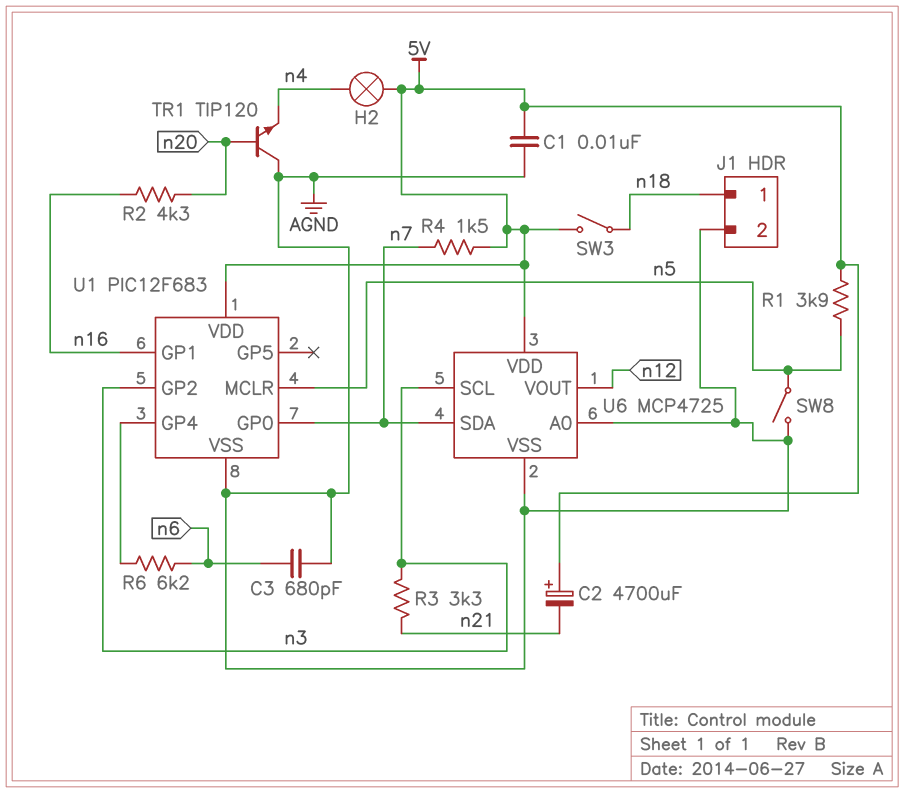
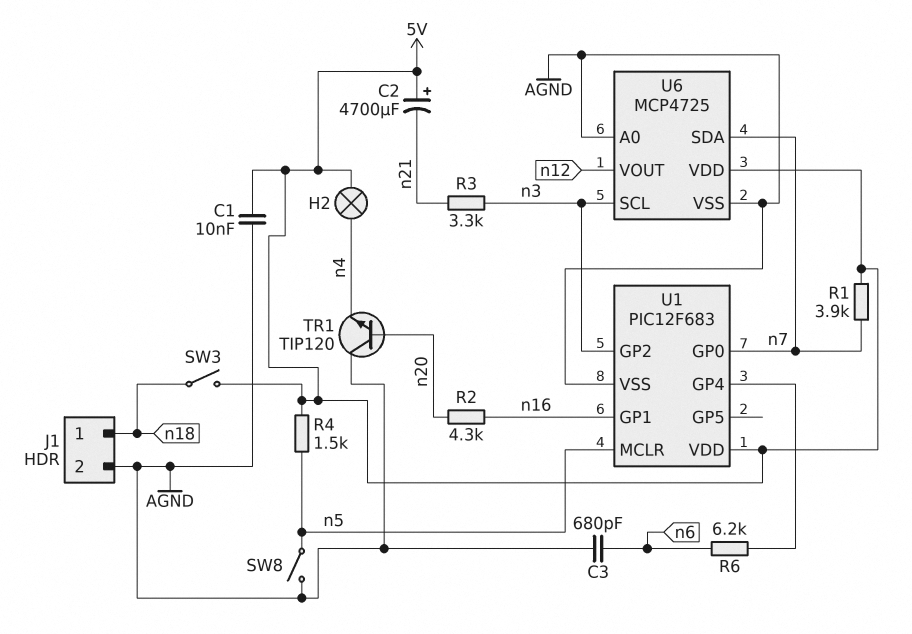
R1: 3.9k (5V, n5) -> 3.9k (5V, n7)
R4: 1.5k (5V, n7) -> 1.5k (5V, n5)

